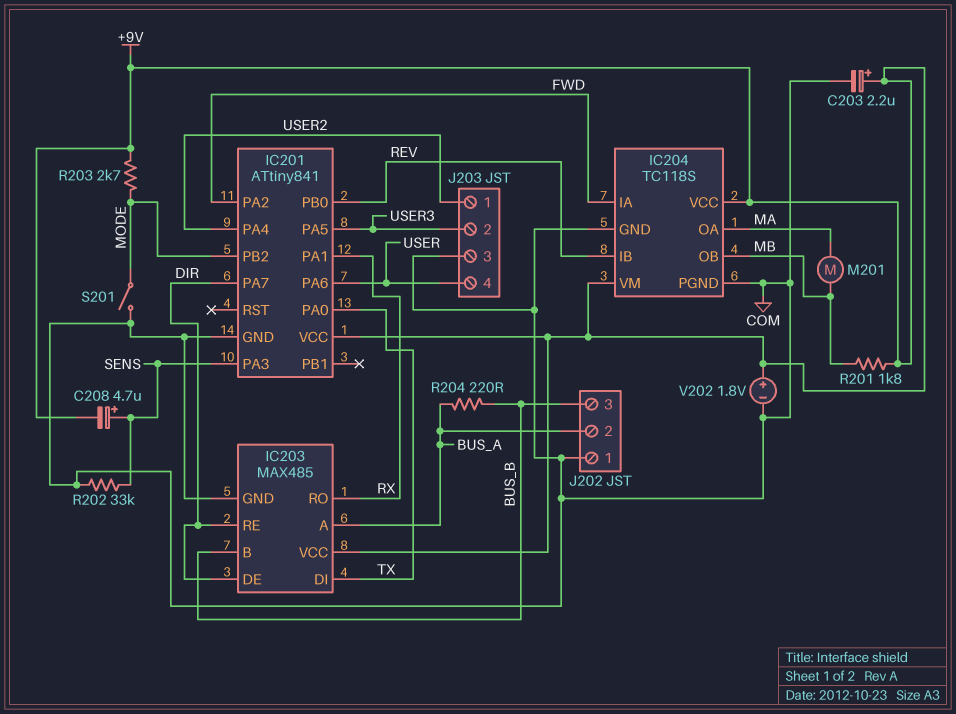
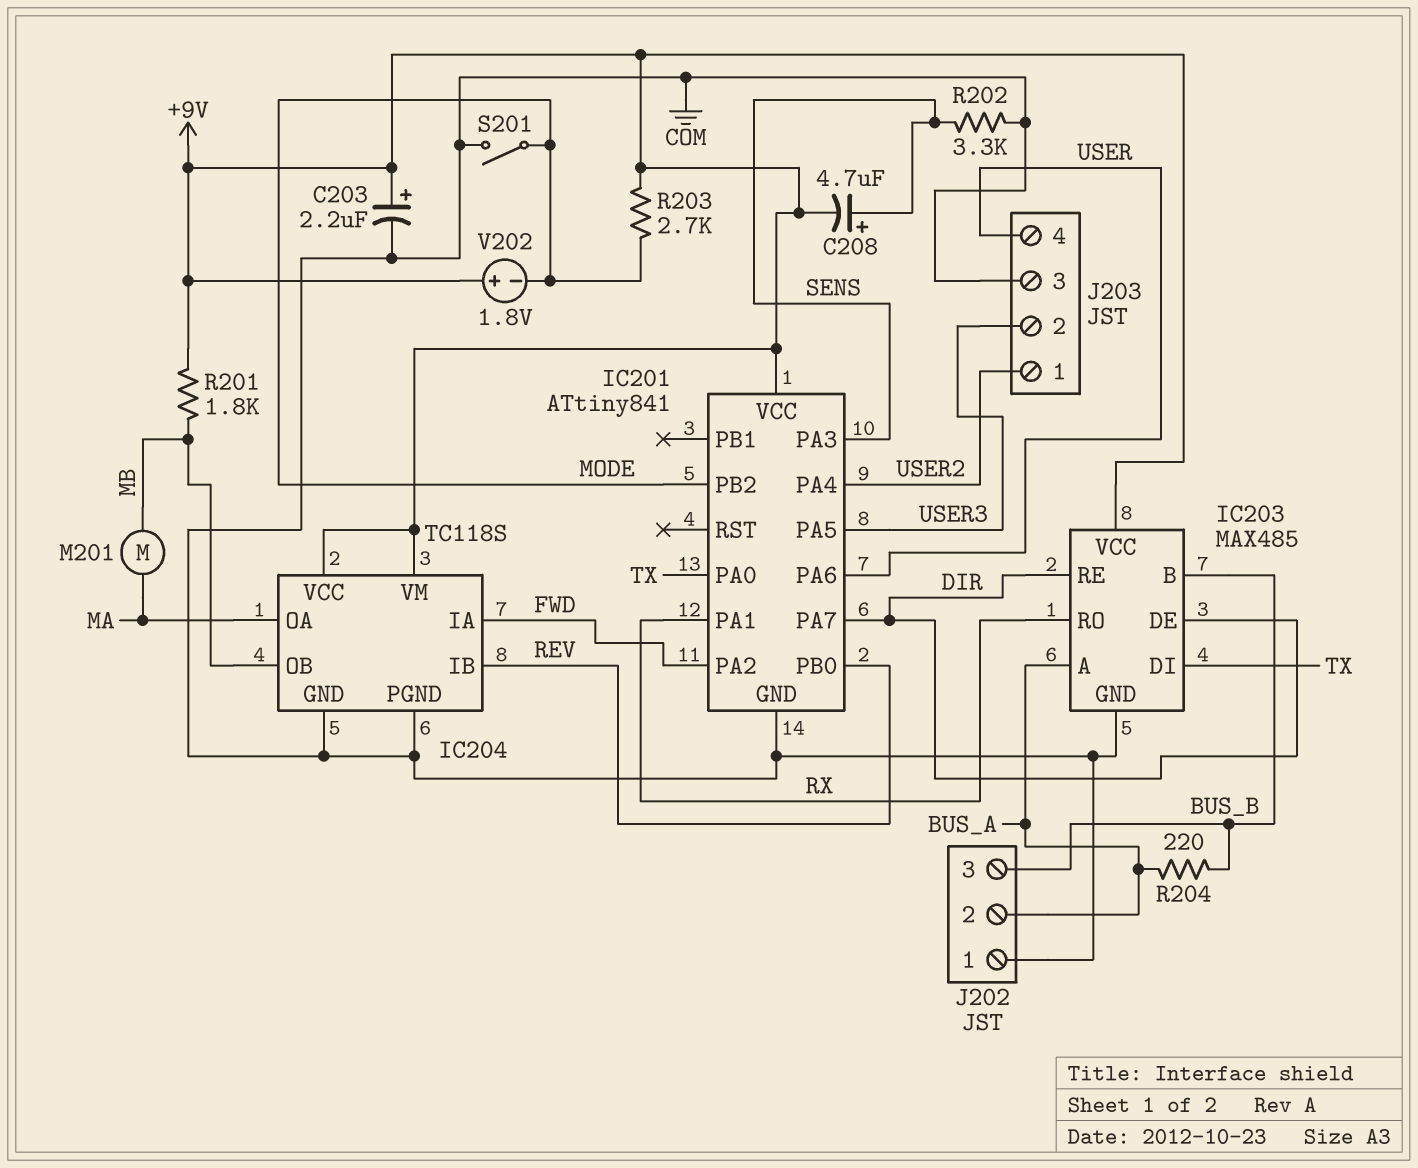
R202: 33k (COM, SENS) -> 3.3k (COM, SENS)
V202: 1.8V (plus +9V, minus COM) -> 1.8V (plus +9V, minus MODE)

